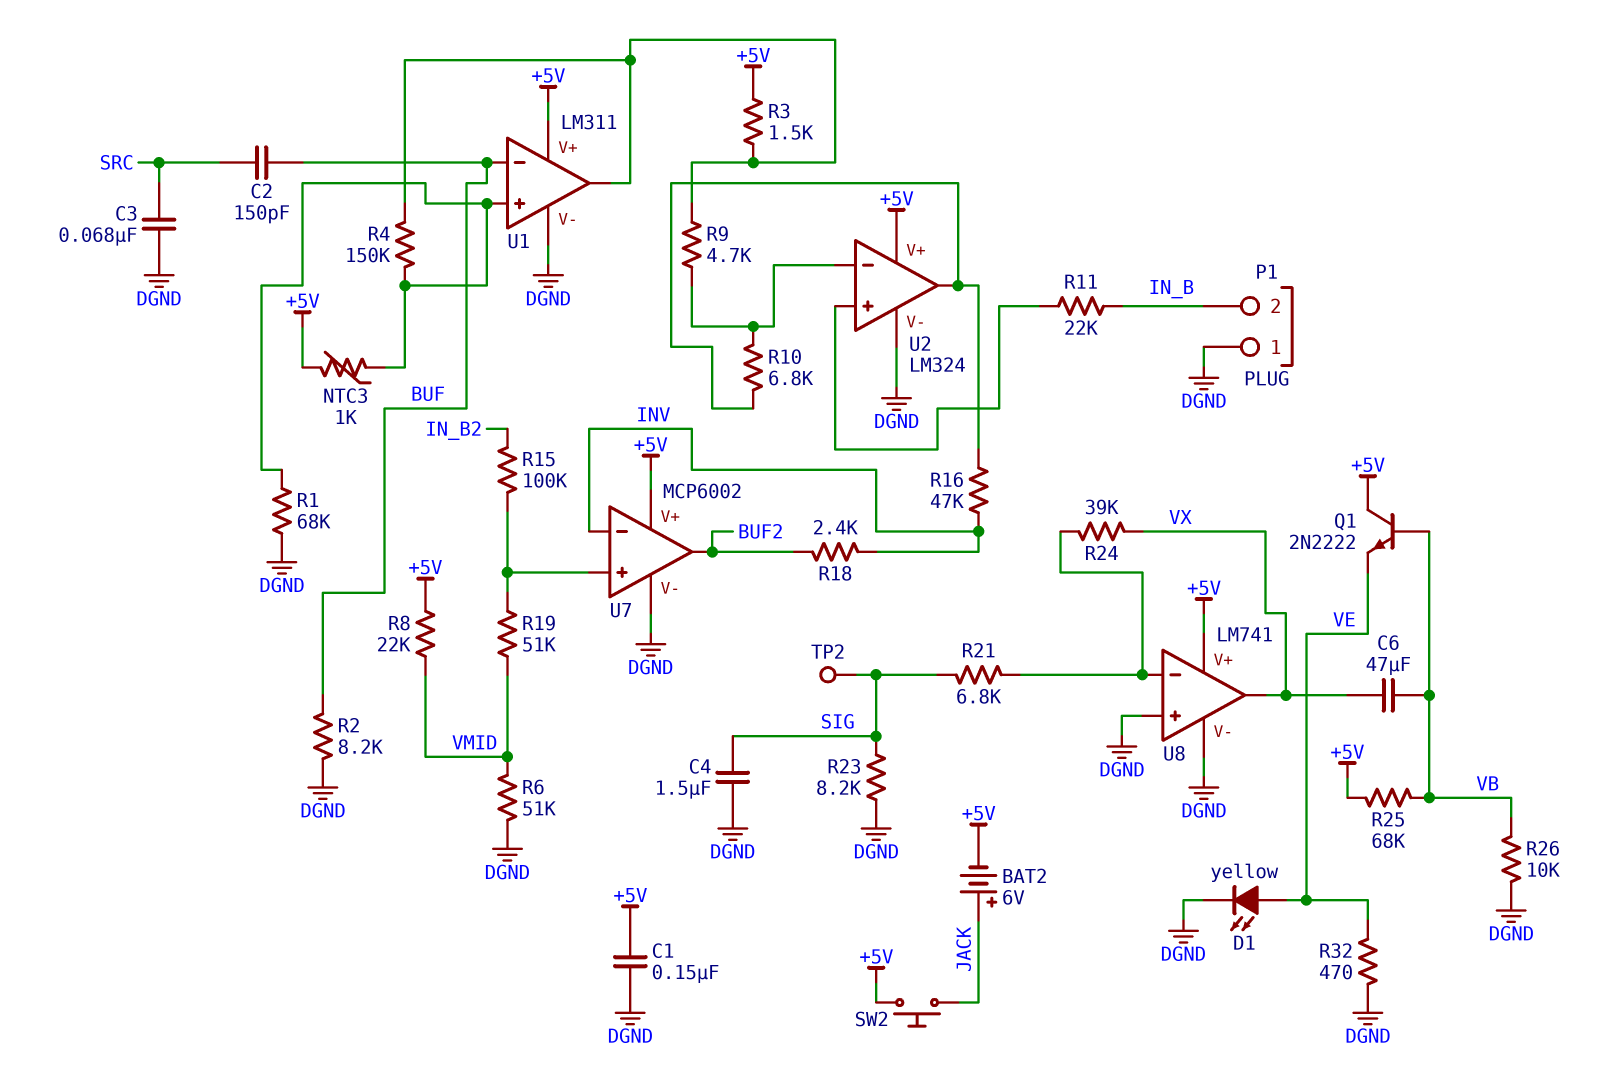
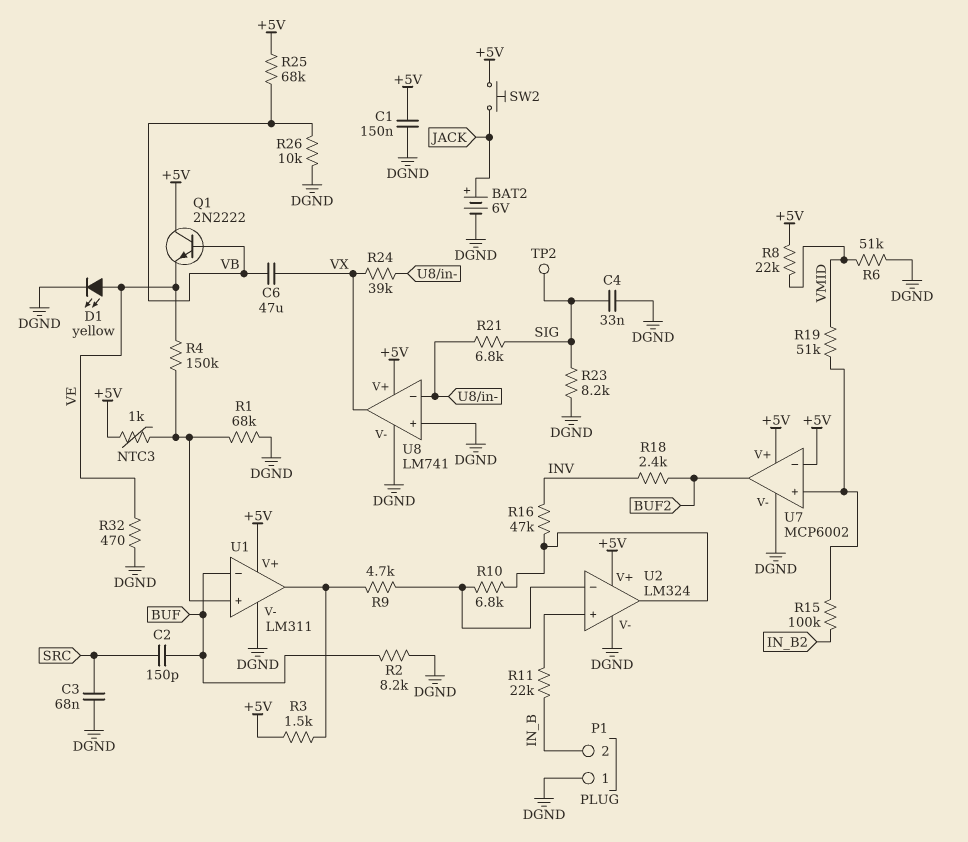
BAT2: 6V (plus JACK, minus +5V) -> 6V (plus JACK, minus DGND)
C4: 1.5uF (DGND, SIG) -> 33nF (DGND, SIG)
R4: 150k (U1/in+, U1/out) -> 150k (U1/in+, VE)
U7 pin in-: INV -> +5V

